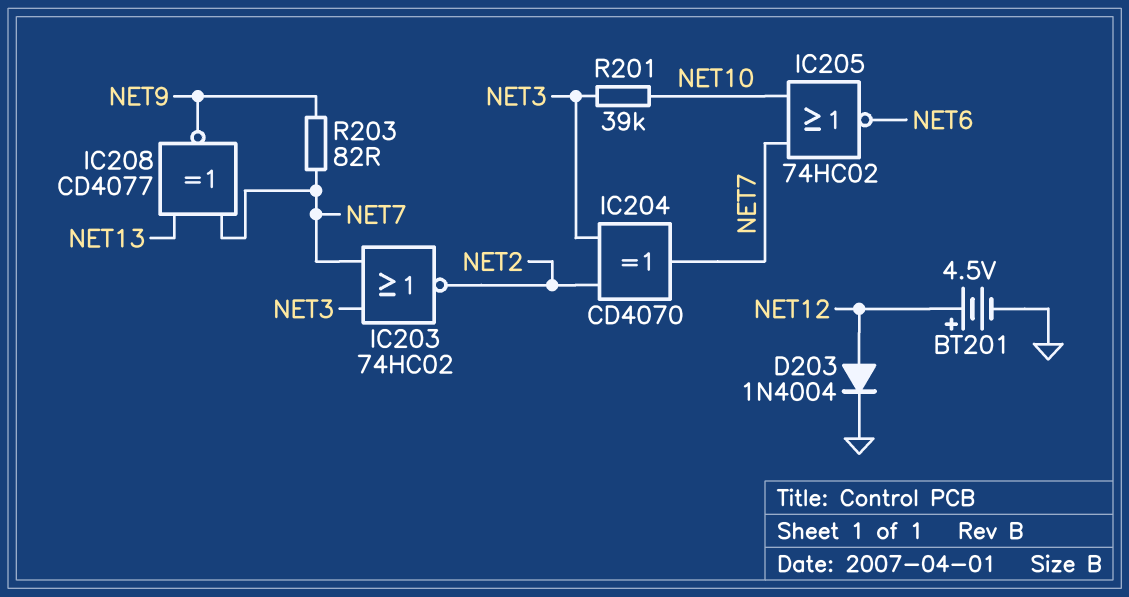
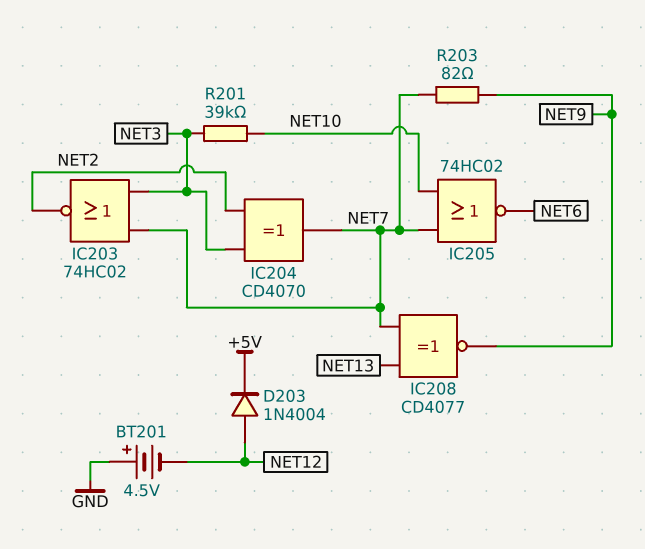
BT201: 4.5V (plus NET12, minus GND) -> 4.5V (plus GND, minus NET12)
D203: diode 1N4004 (A NET12, K GND) -> diode 1N4004 (A NET12, K +5V)

